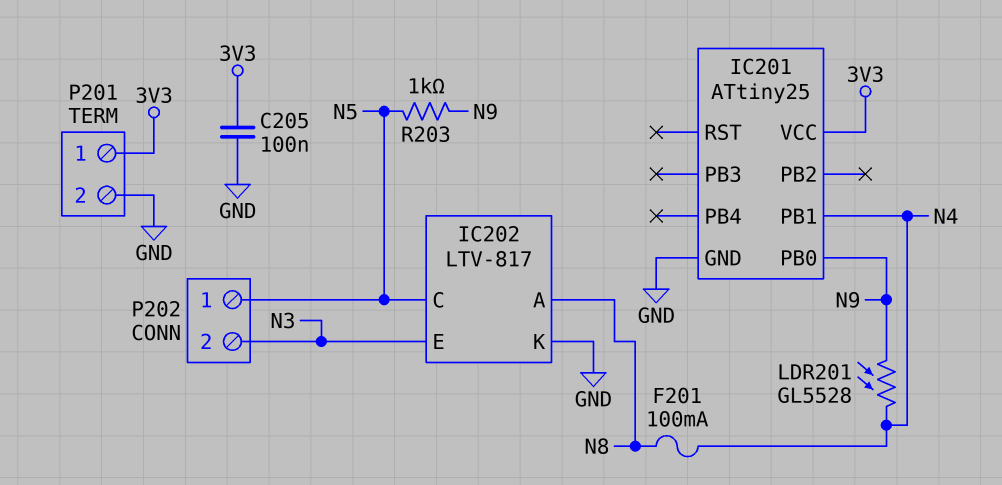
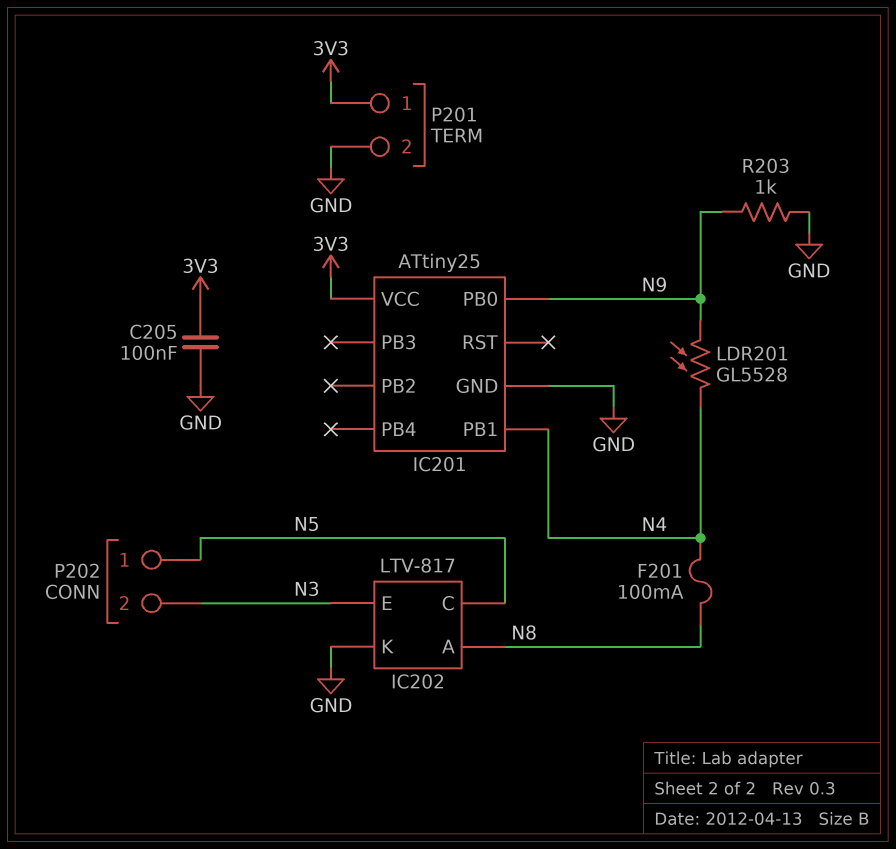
R203: 1k (N5, N9) -> 1k (GND, N9)

